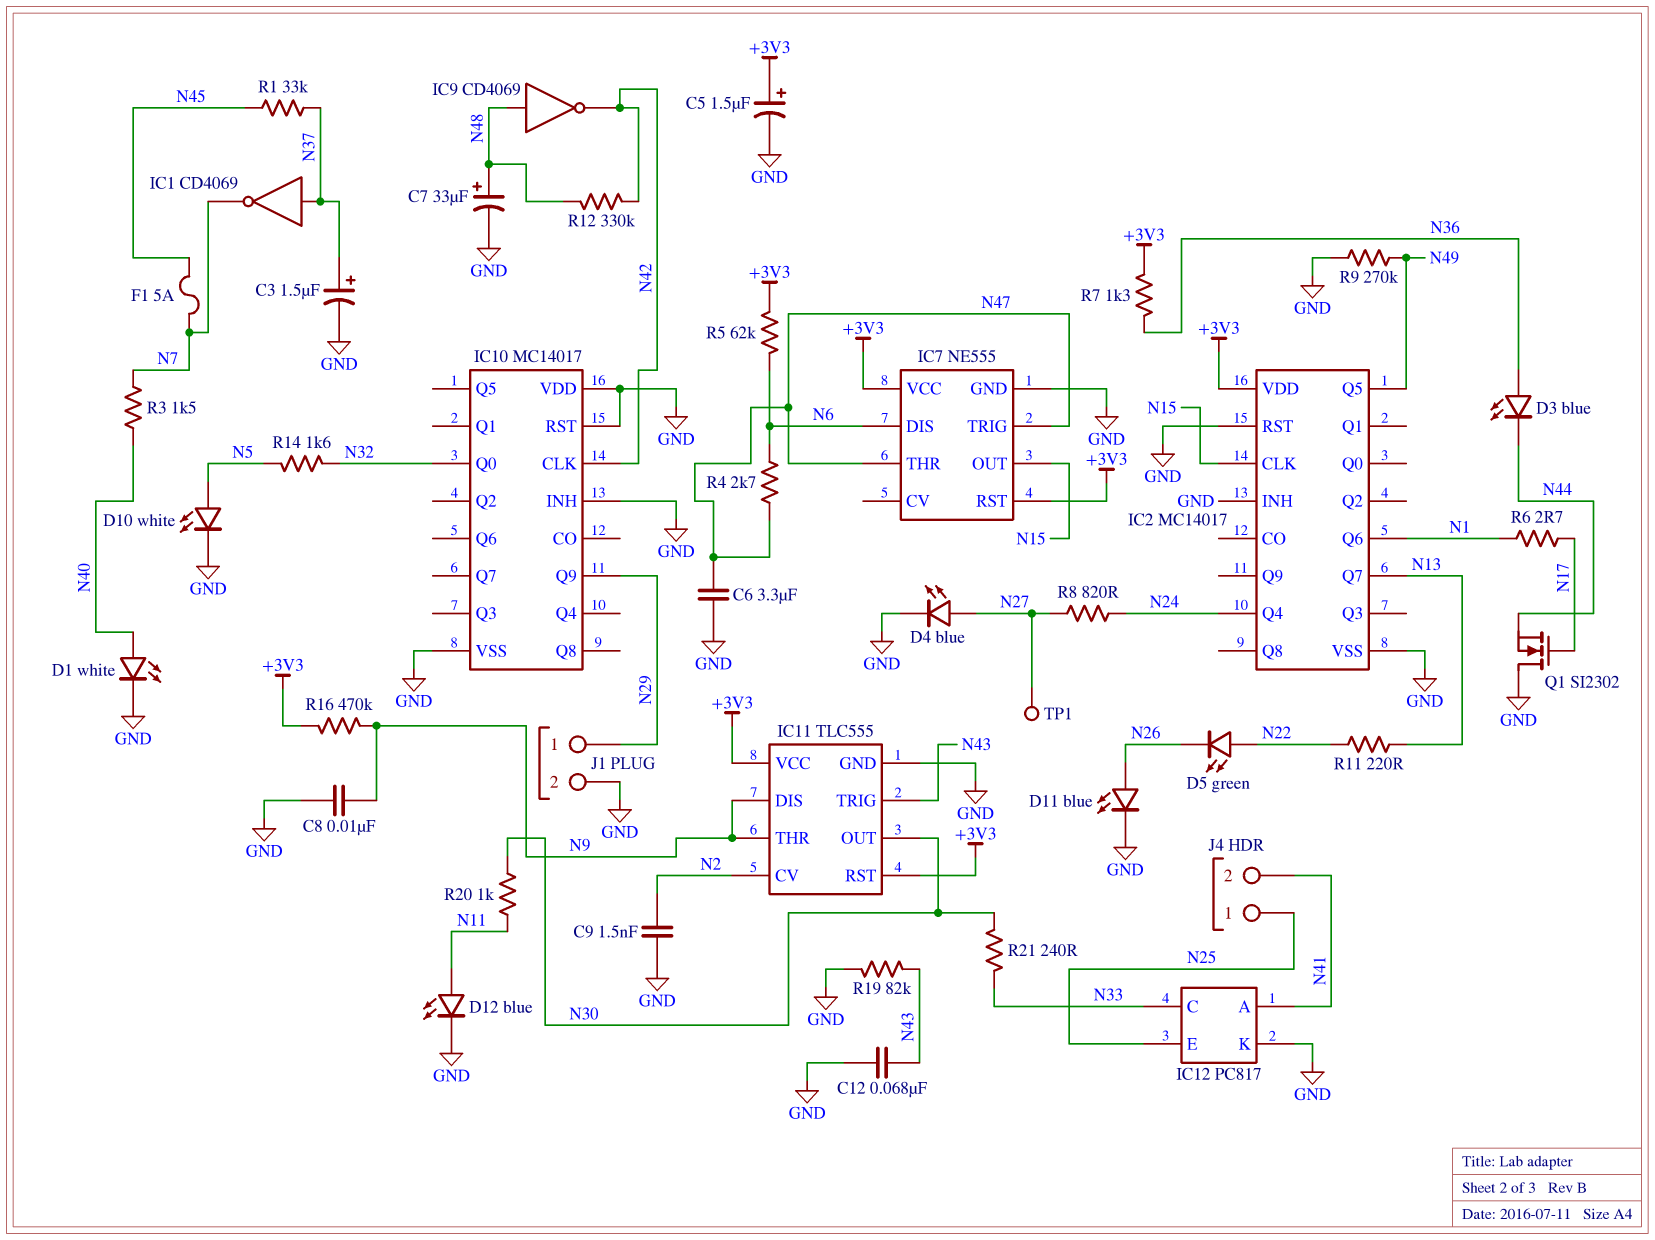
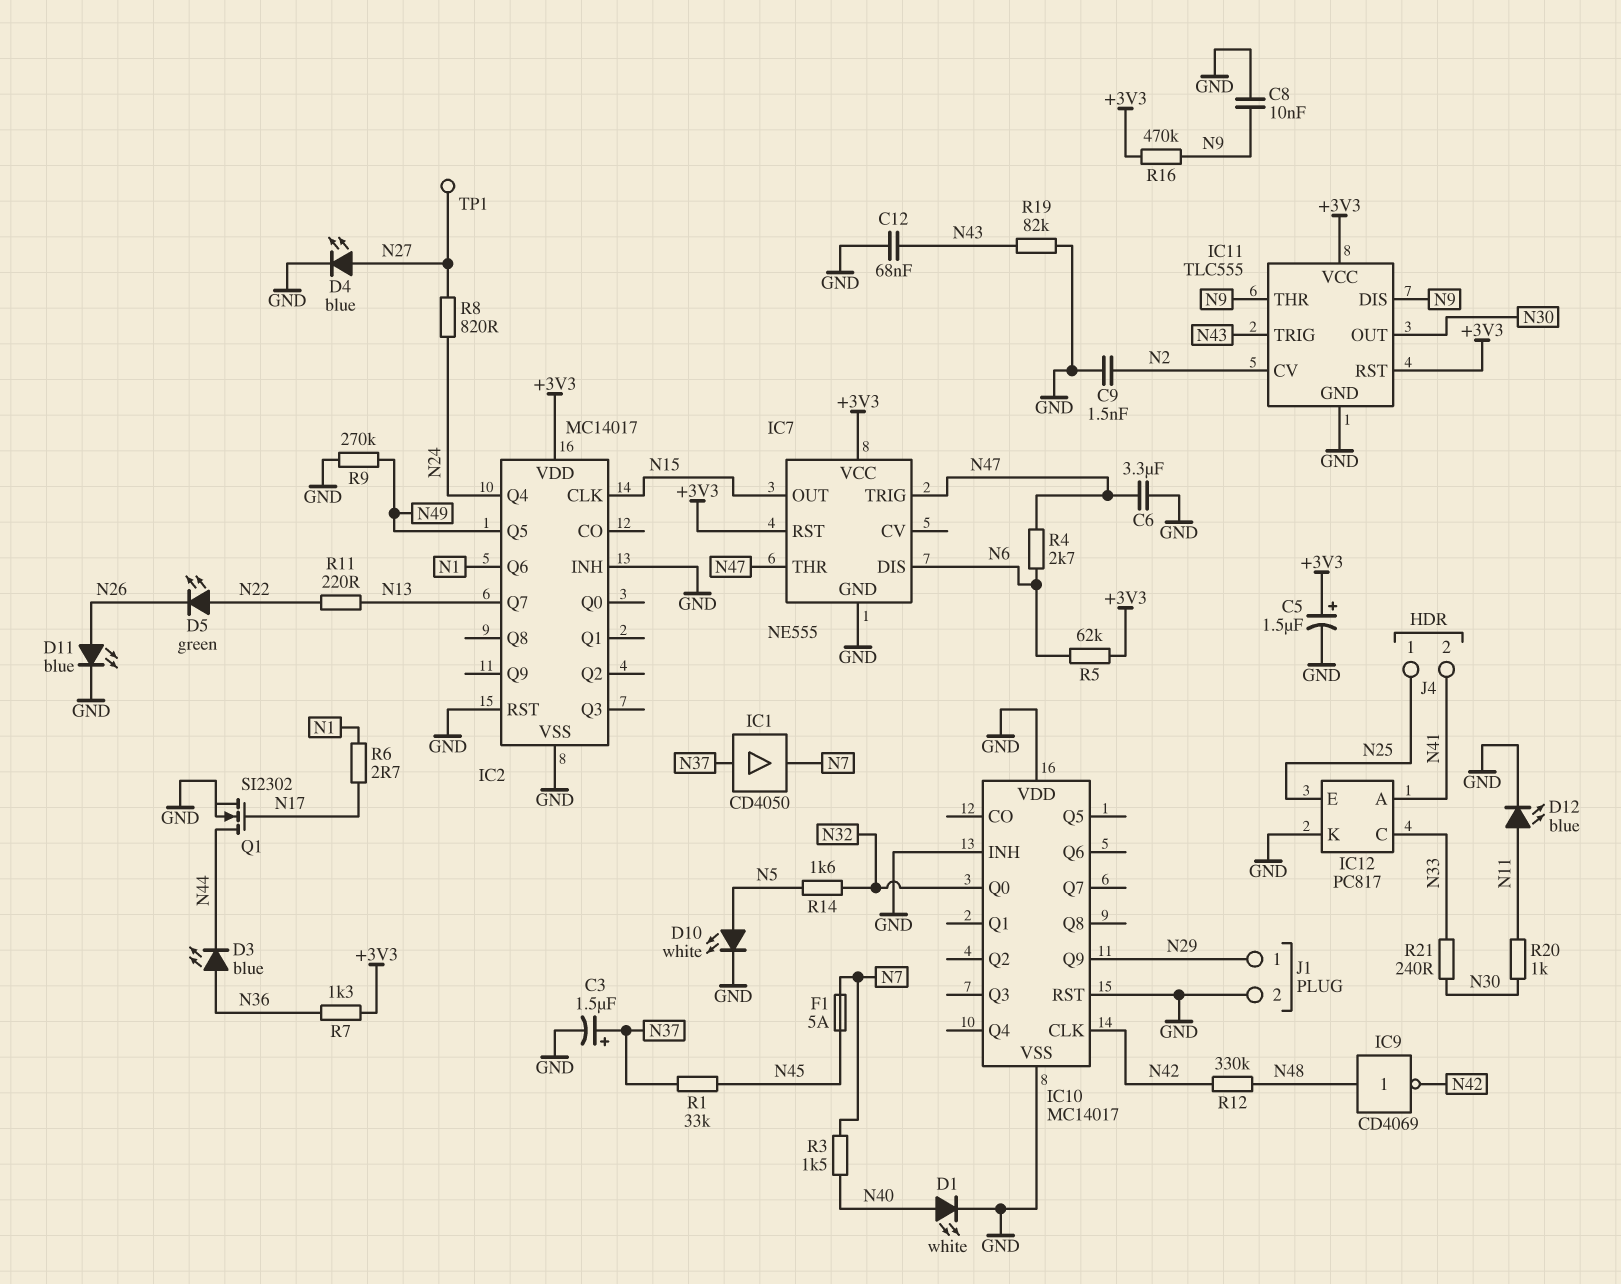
C7: 33uF (plus N48, minus GND) -> none
IC1: NOT CD4069 (in N37, out N7) -> buffer CD4050 (in N37, out N7)
Q1: NMOS SI2302 (G N17, D GND, S N44) -> NMOS SI2302 (G N17, D N44, S GND)

